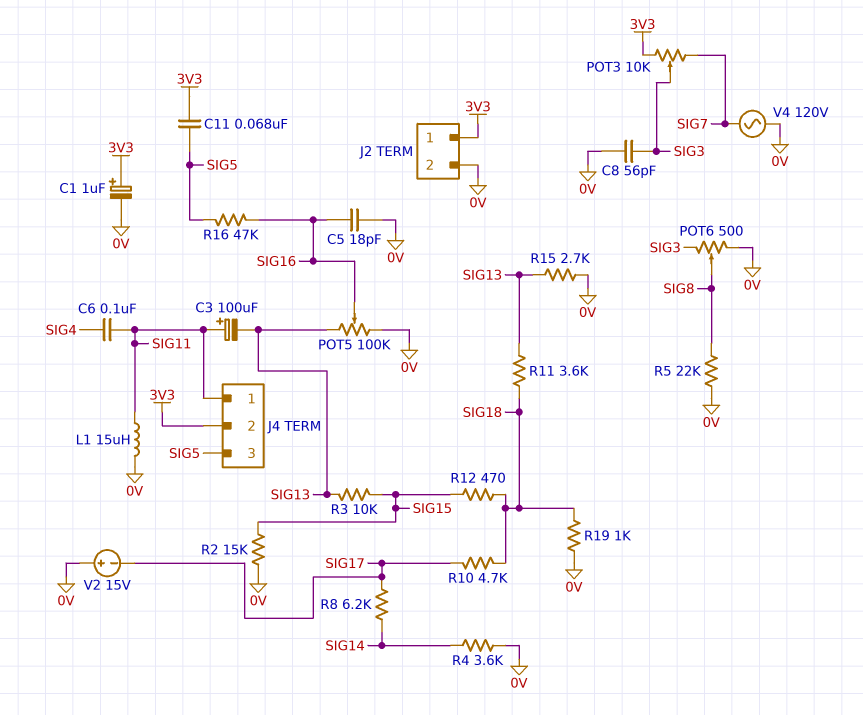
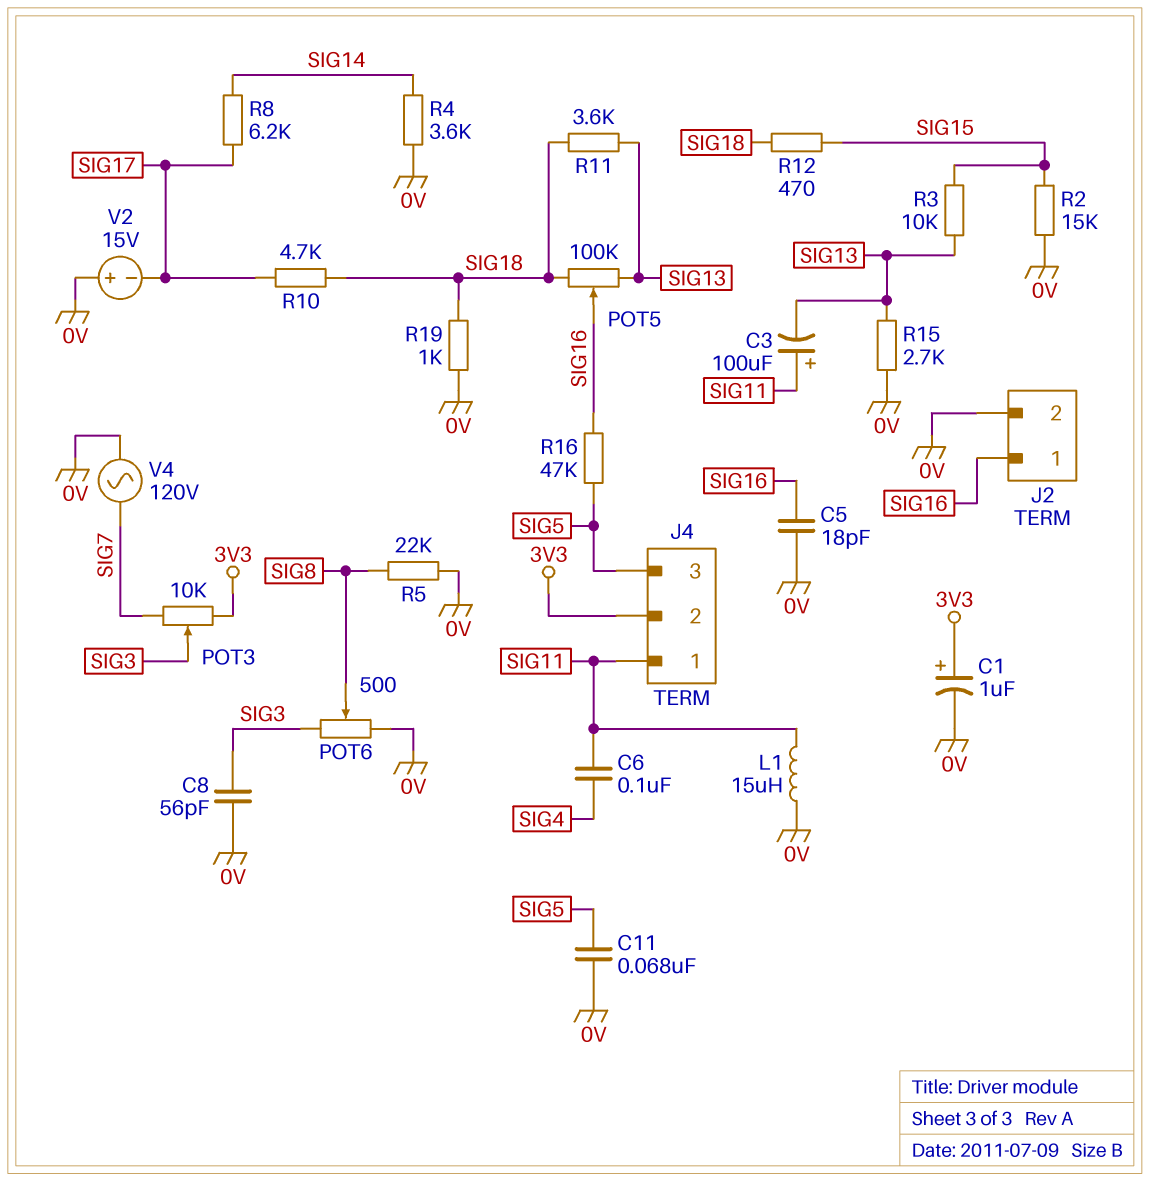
C11: 68nF (3V3, SIG5) -> 68nF (0V, SIG5)
J2 pin 1: 3V3 -> SIG16
POT5: 100k (0V, SIG13, wiper SIG16) -> 100k (SIG13, SIG18, wiper SIG16)

